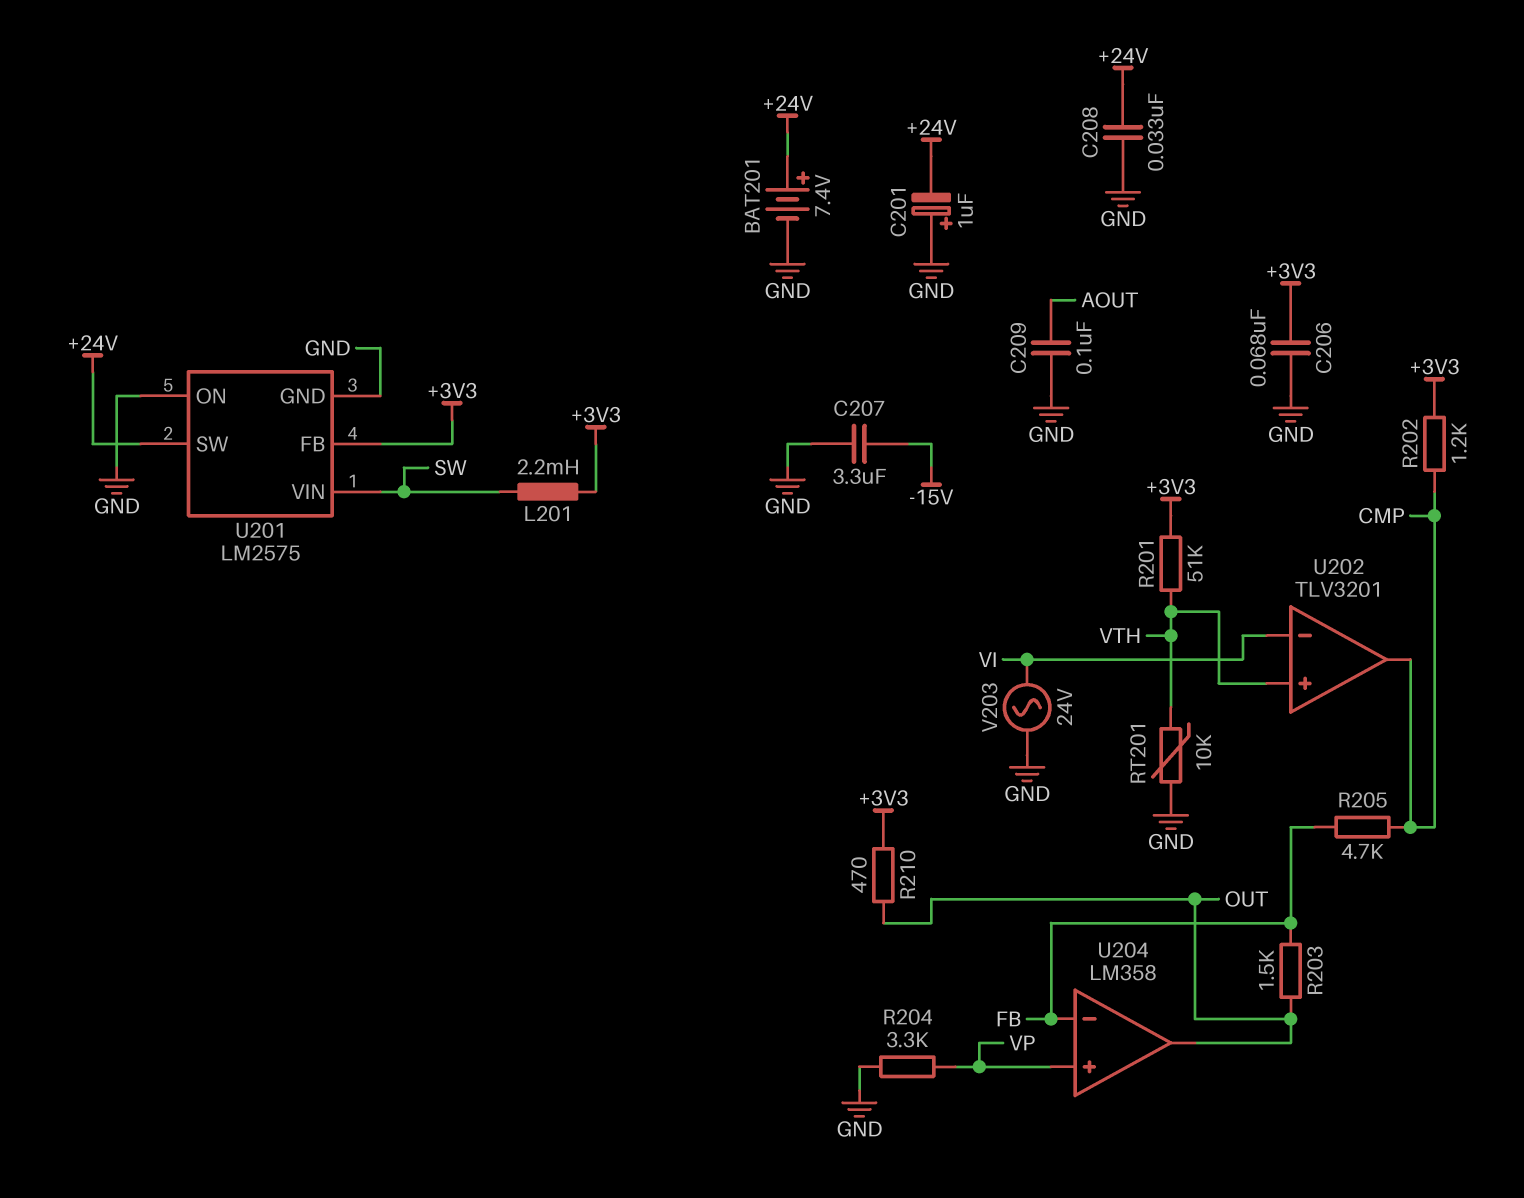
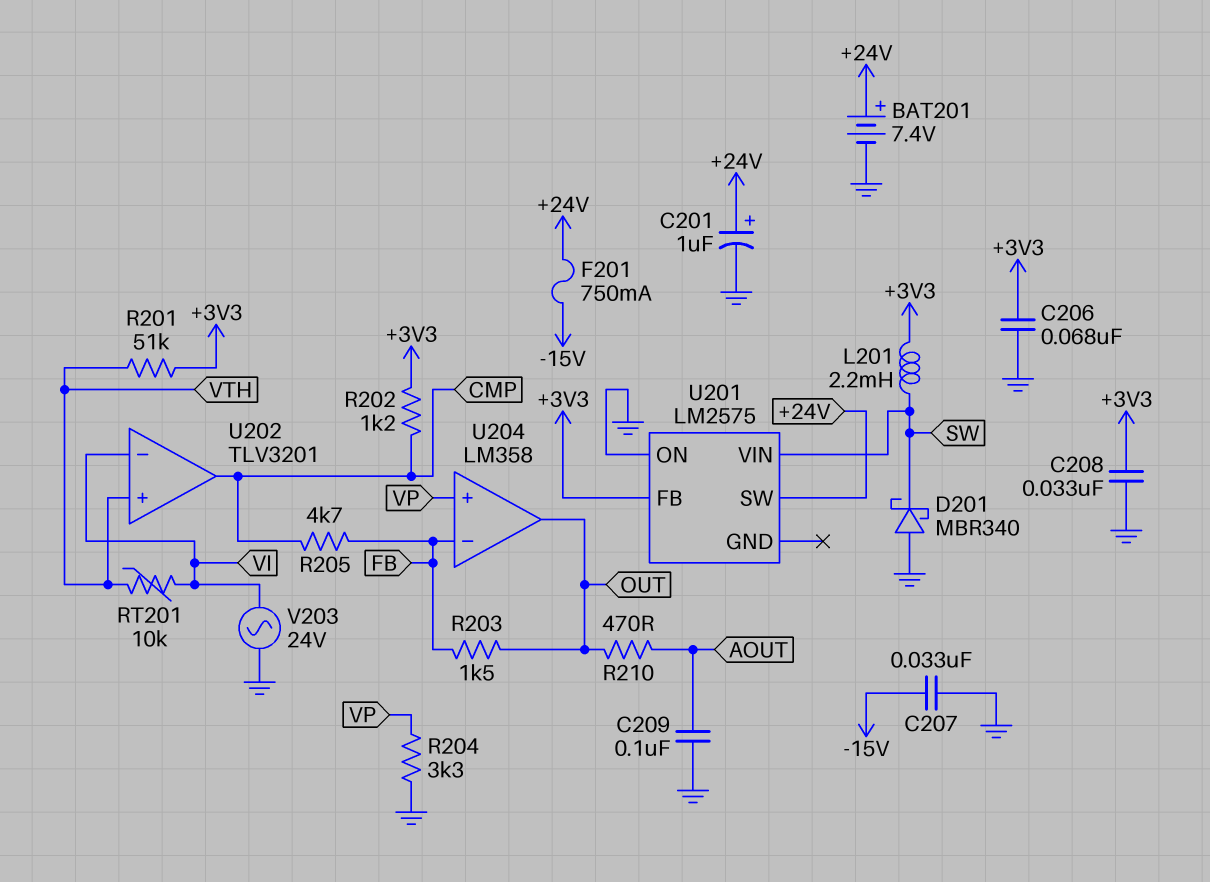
C201: 1uF (plus GND, minus +24V) -> 1uF (plus +24V, minus GND)
C207: 3.3uF (-15V, GND) -> 33nF (-15V, GND)
C208: 33nF (+24V, GND) -> 33nF (+3V3, GND)
D201: none -> schottky MBR340 (A GND, K SW)
F201: none -> 750mA (+24V, -15V)
R210: 470 (+3V3, OUT) -> 470 (AOUT, OUT)
RT201: 10k (GND, VTH) -> 10k (VI, VTH)
U201 pin GND: GND -> none

